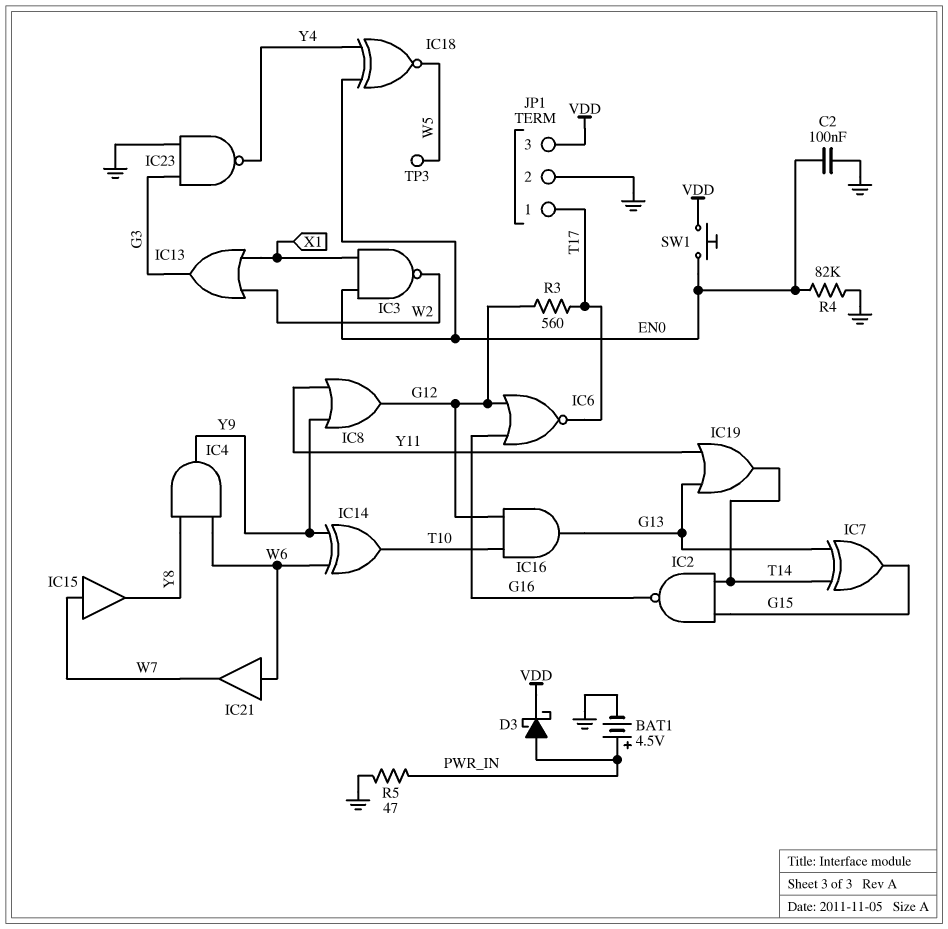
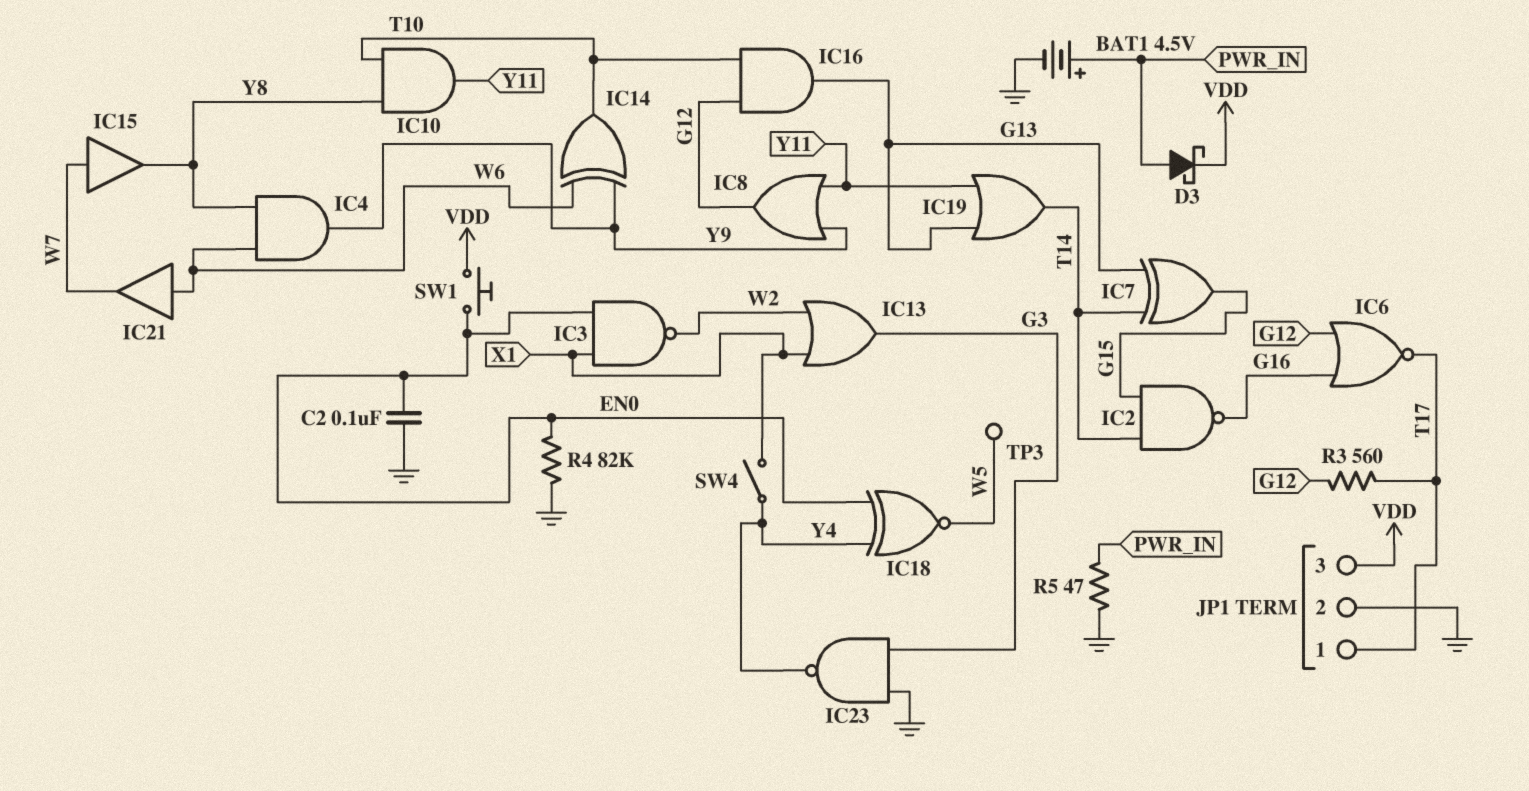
IC10: none -> AND (in T10, in Y8, out Y11)
SW4: none -> switch (X1, Y4)

